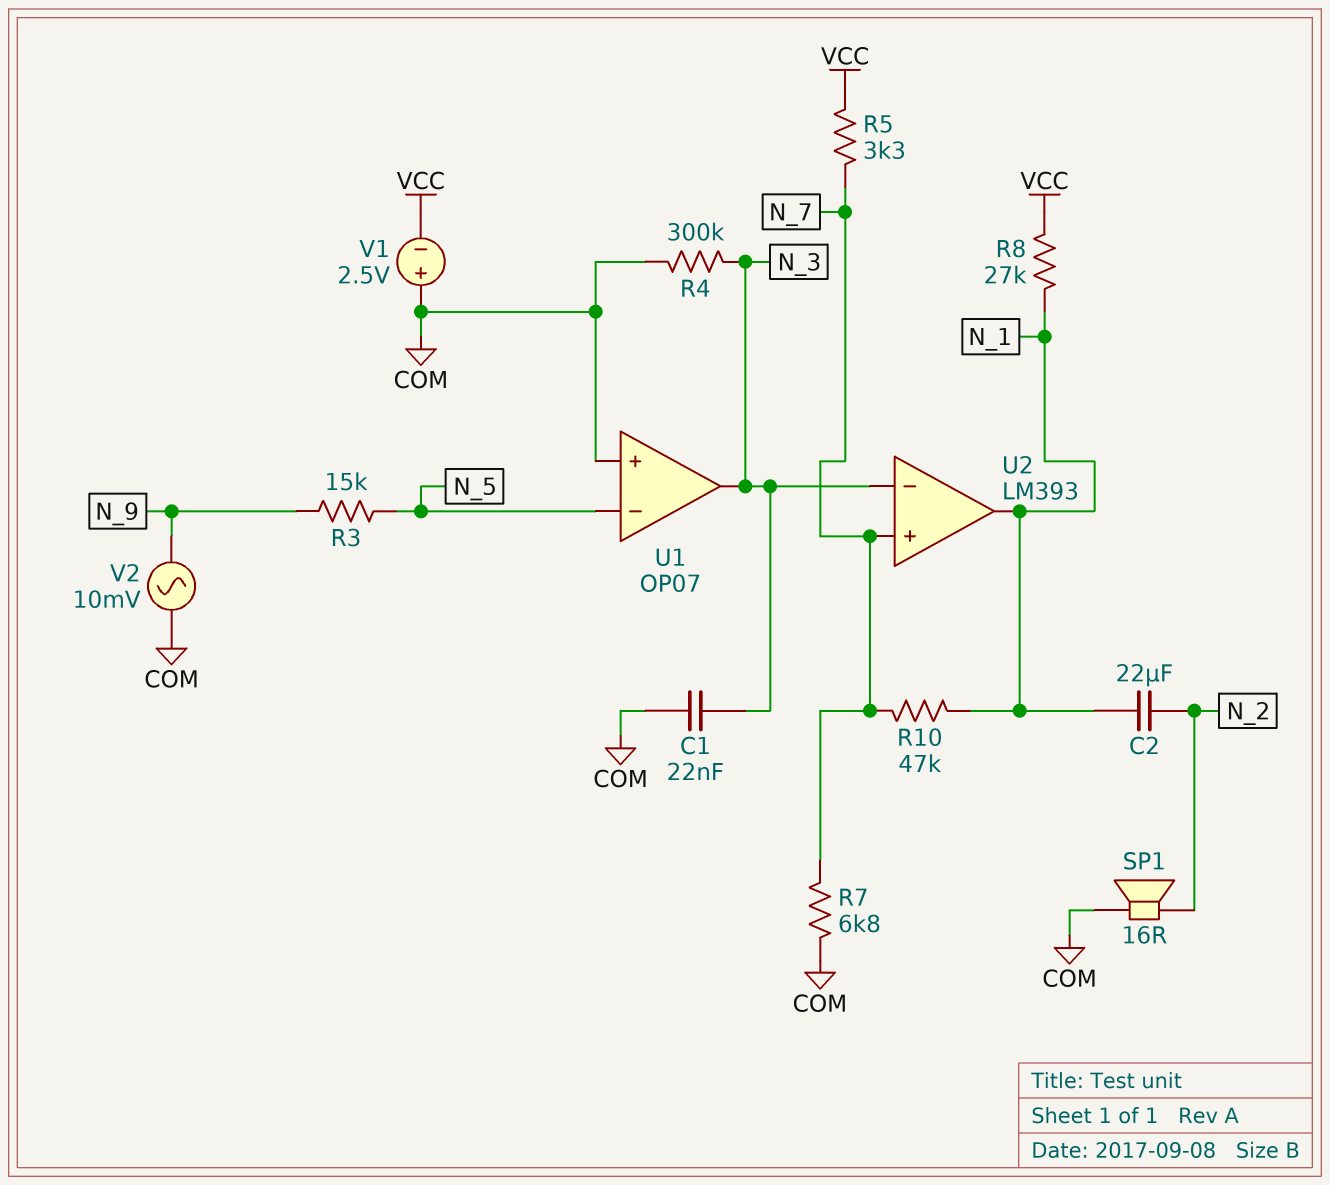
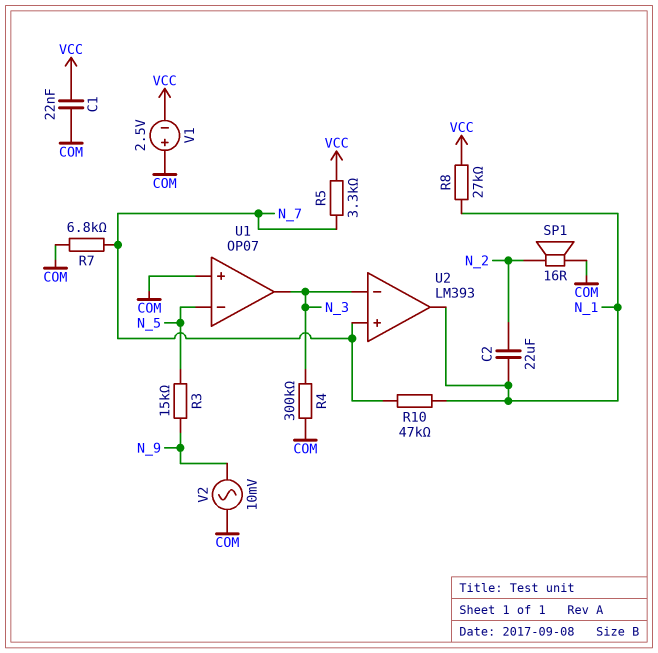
C1: 22nF (COM, N_3) -> 22nF (COM, VCC)

